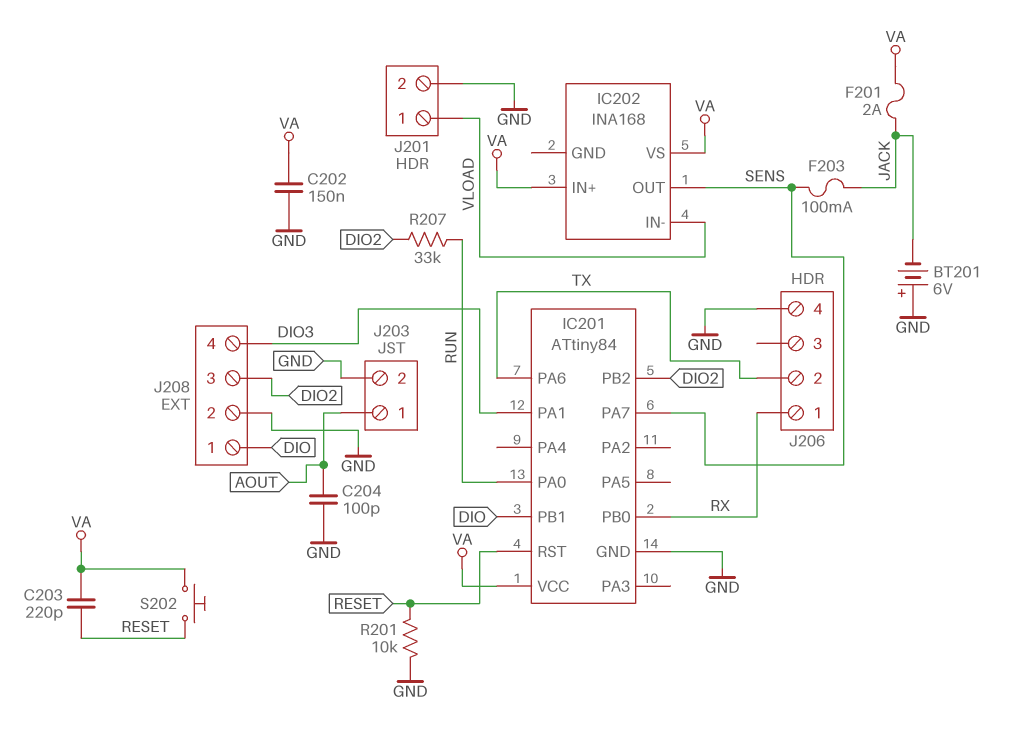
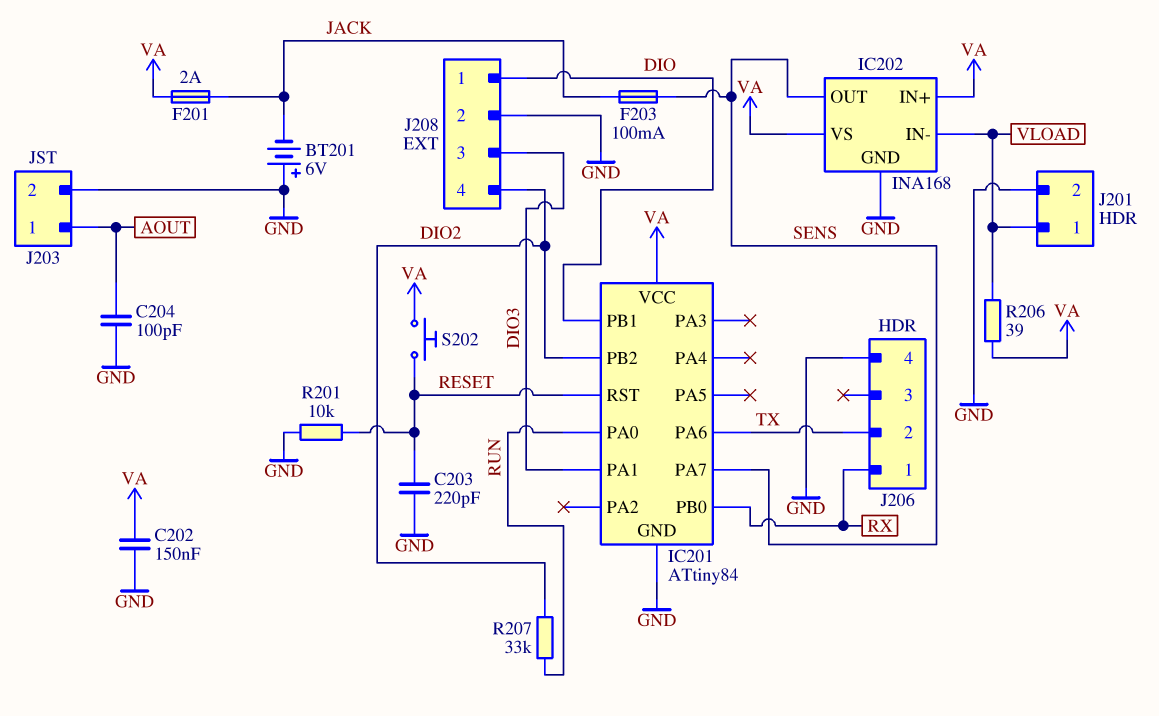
C203: 220pF (RESET, VA) -> 220pF (GND, RESET)
IC202 pin GND: none -> GND
J208 pin 3: DIO2 -> DIO3
J208 pin 4: DIO3 -> DIO2
R206: none -> 39 (VA, VLOAD)

